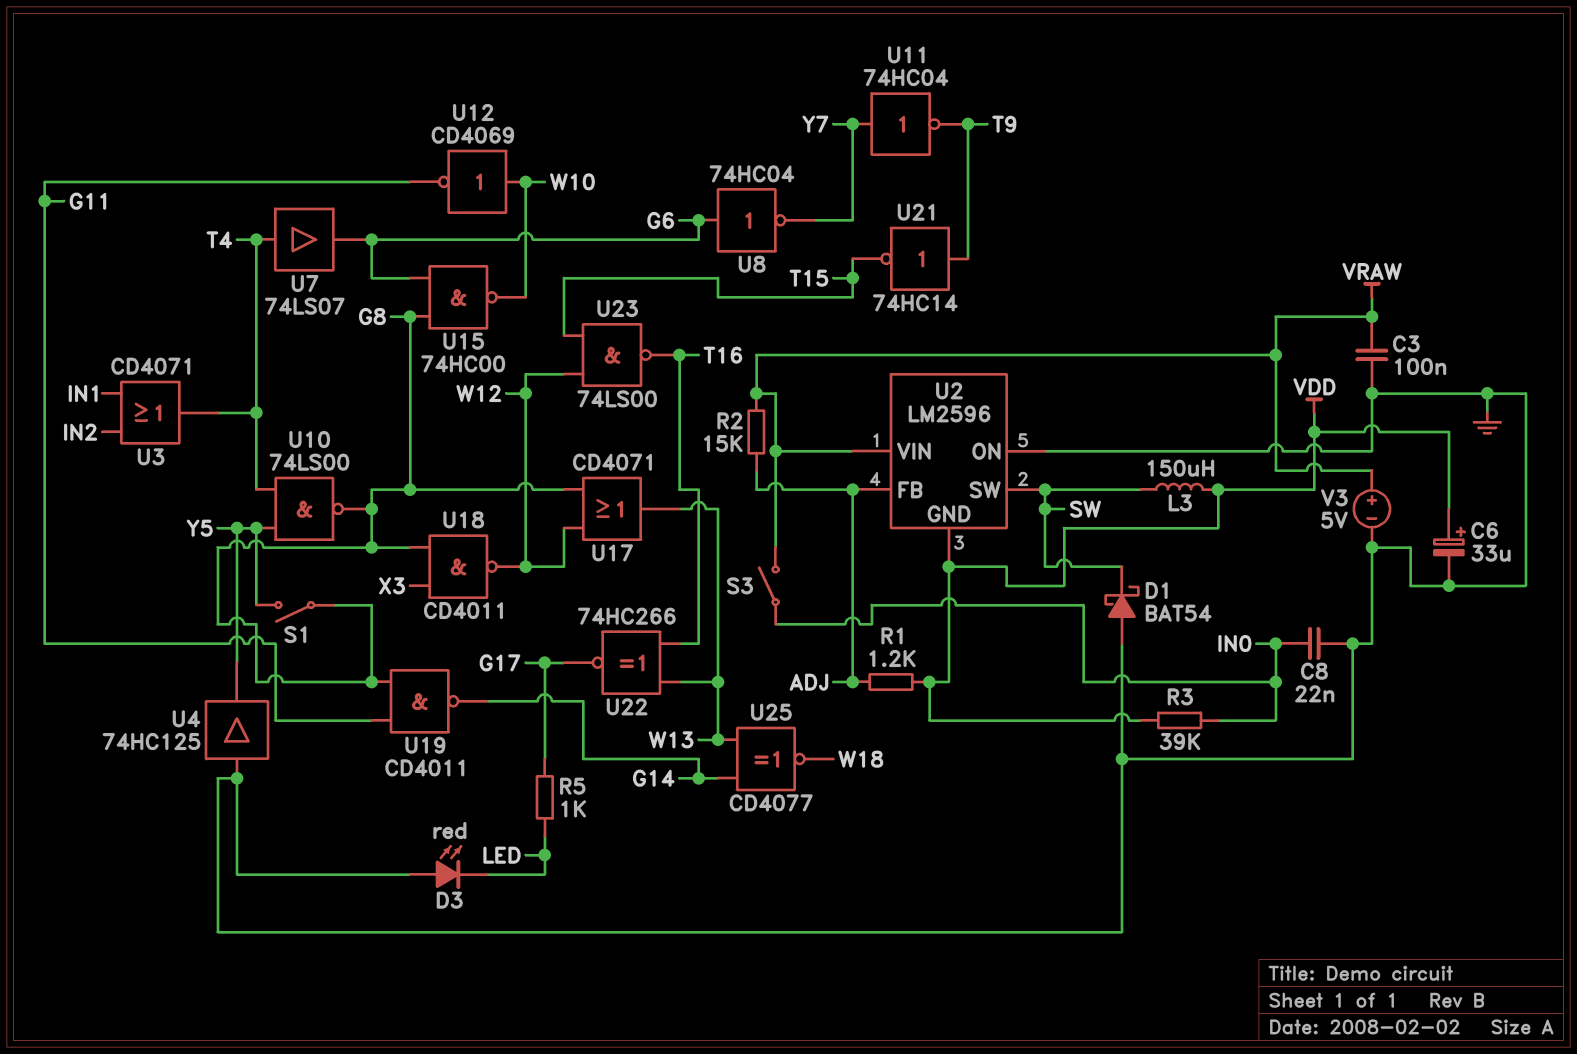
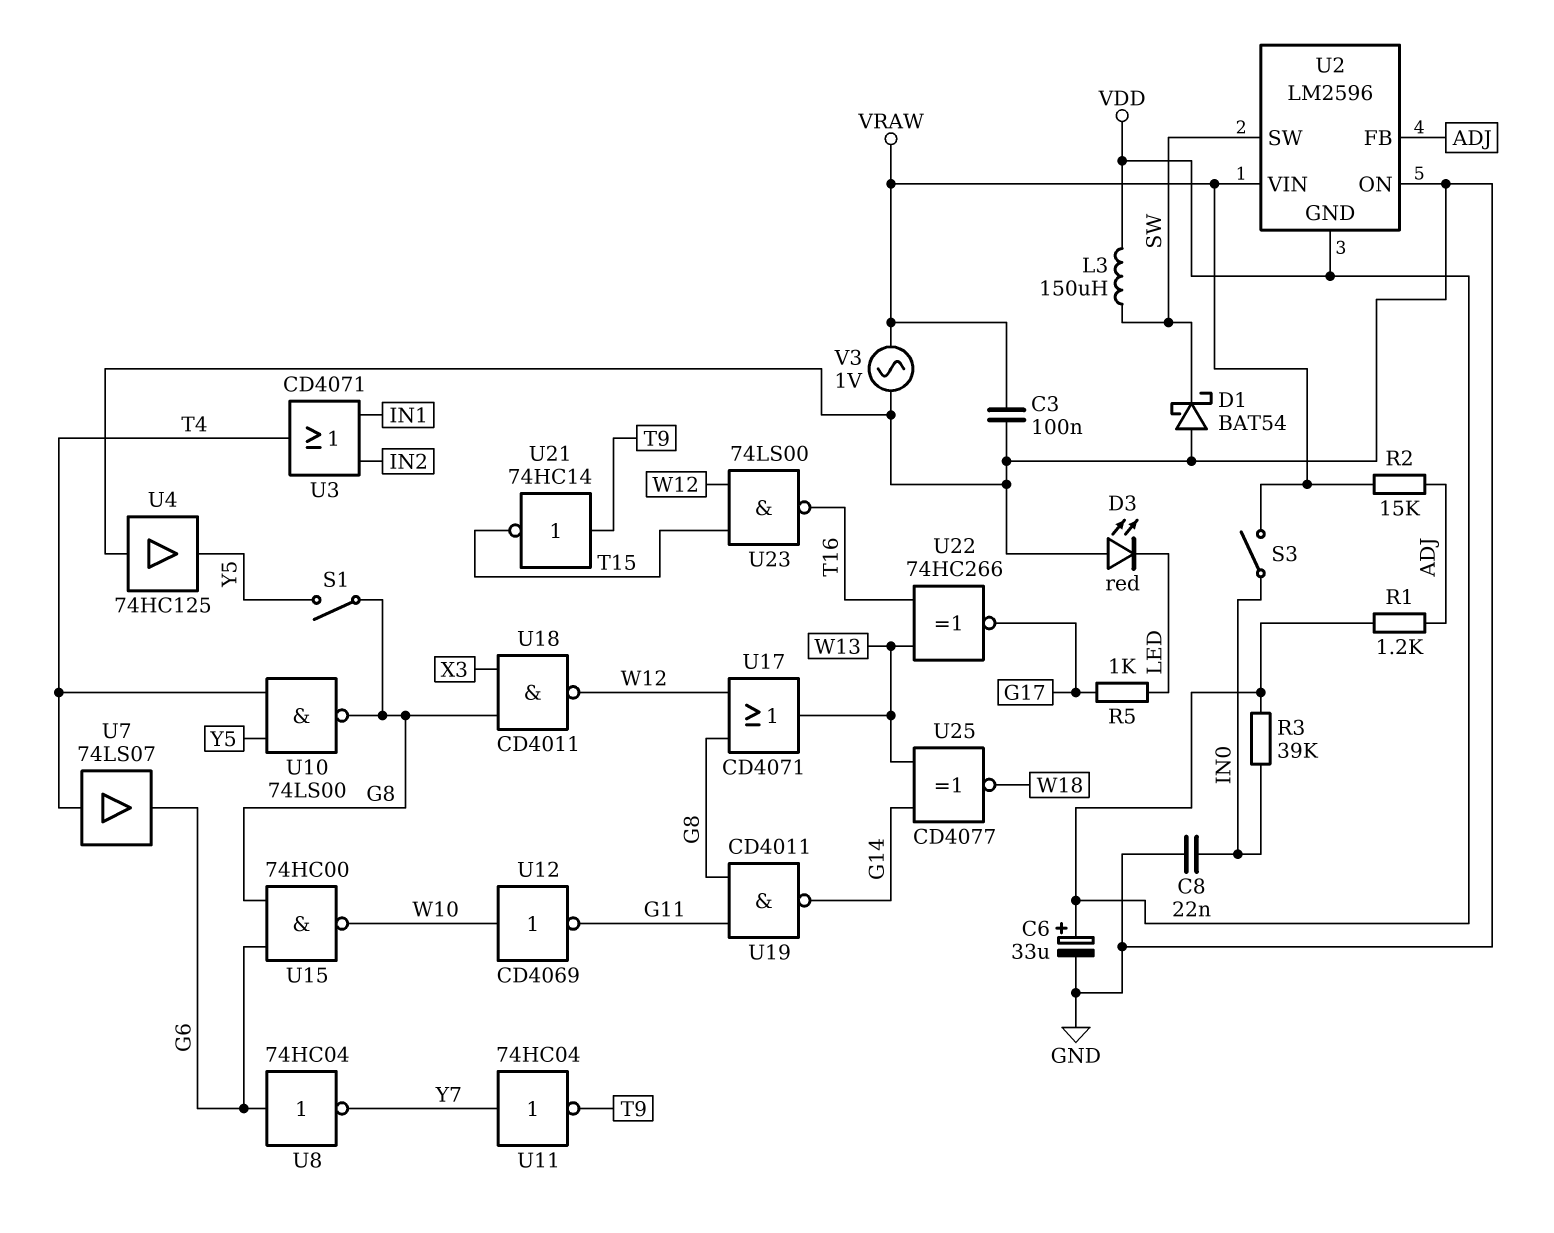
V3: 5V (plus VRAW, minus GND) -> AC 1V (GND, VRAW)

